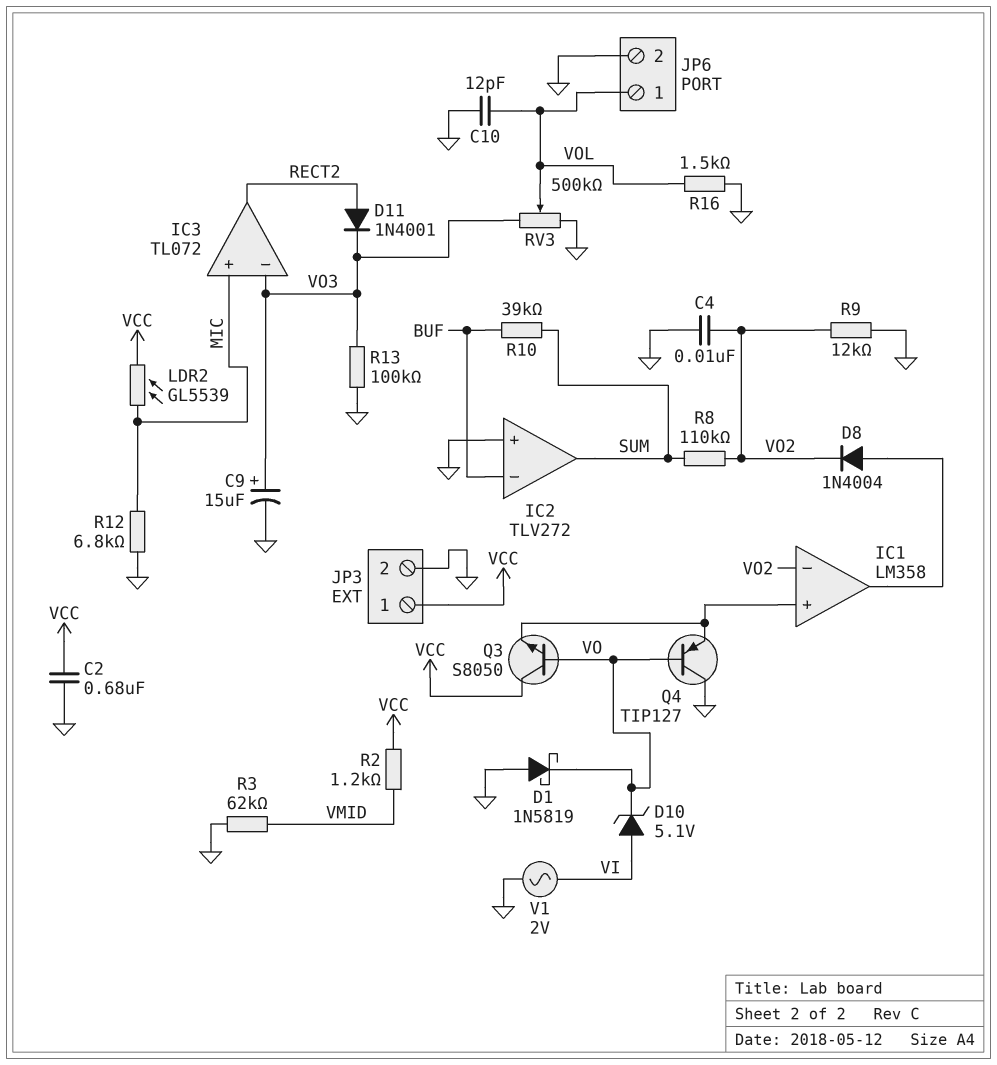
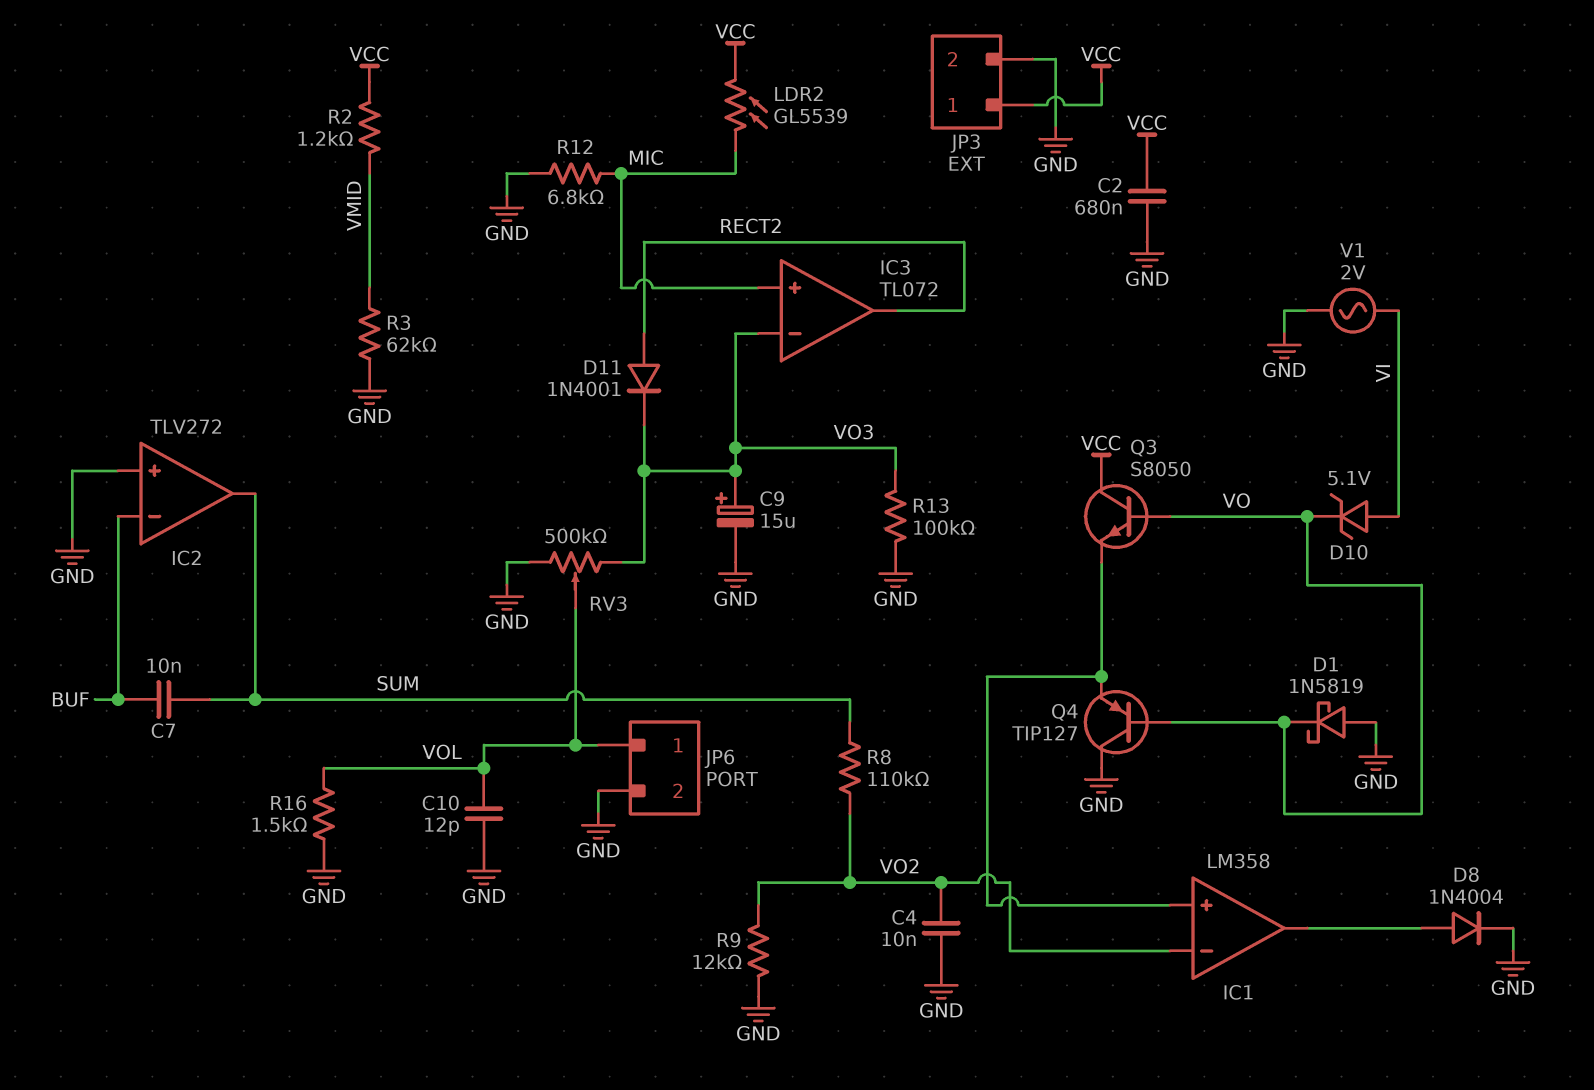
C7: none -> 10nF (BUF, SUM)
D8: diode 1N4004 (A IC1/out, K VO2) -> diode 1N4004 (A IC1/out, K GND)
R10: 39k (BUF, SUM) -> none

